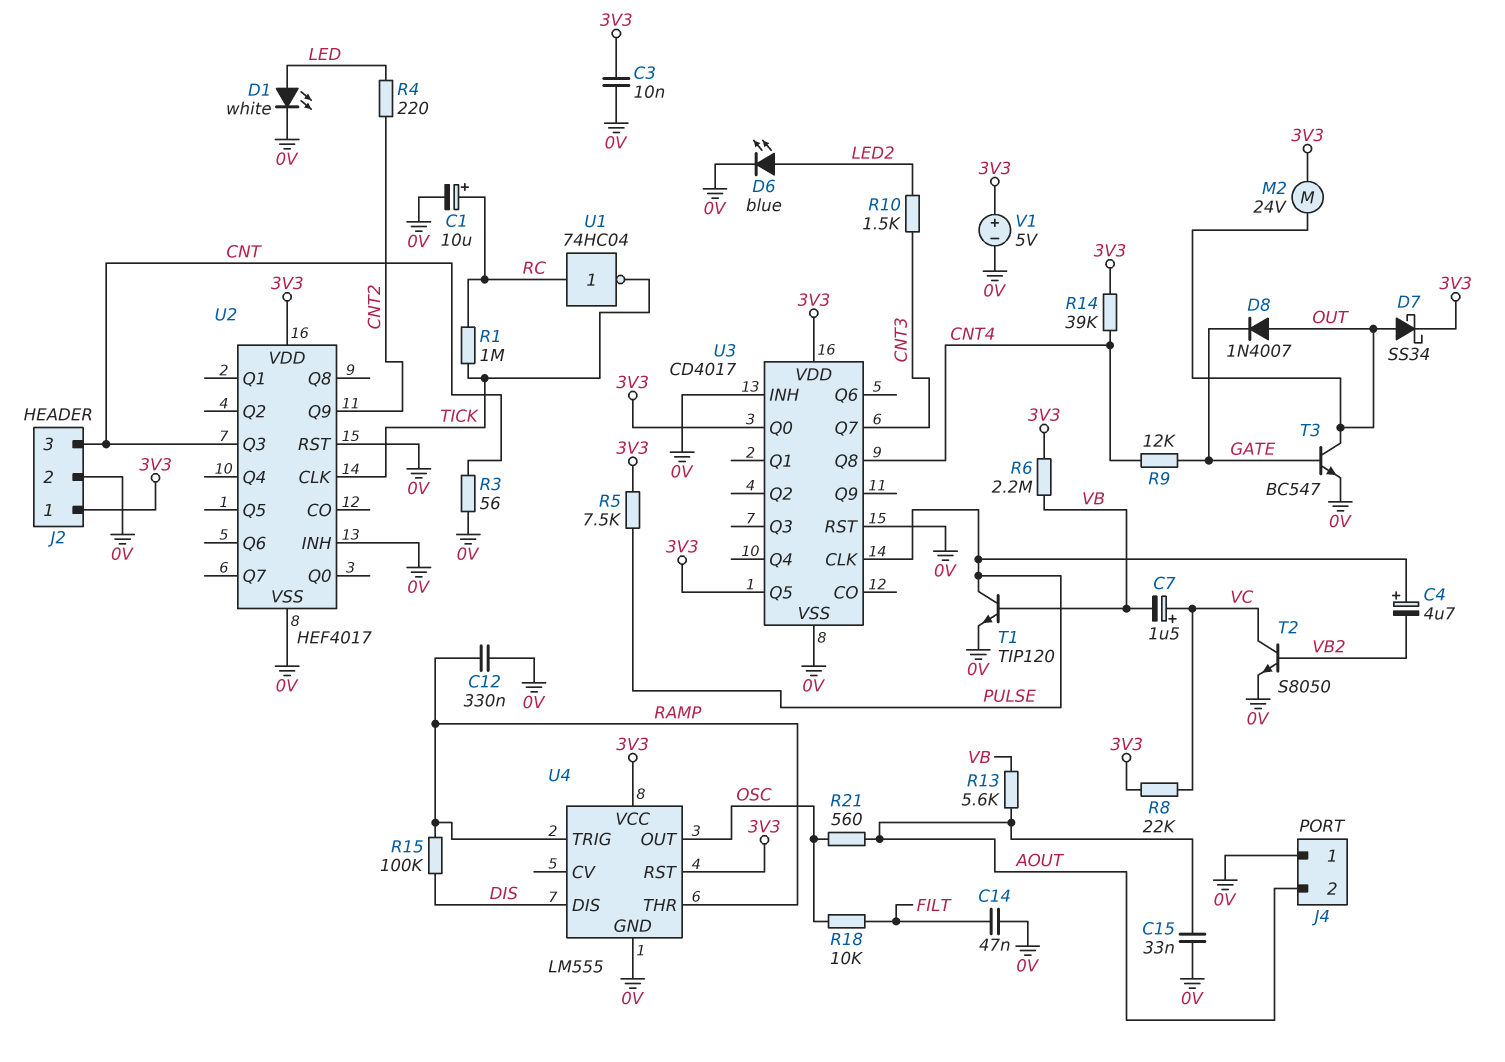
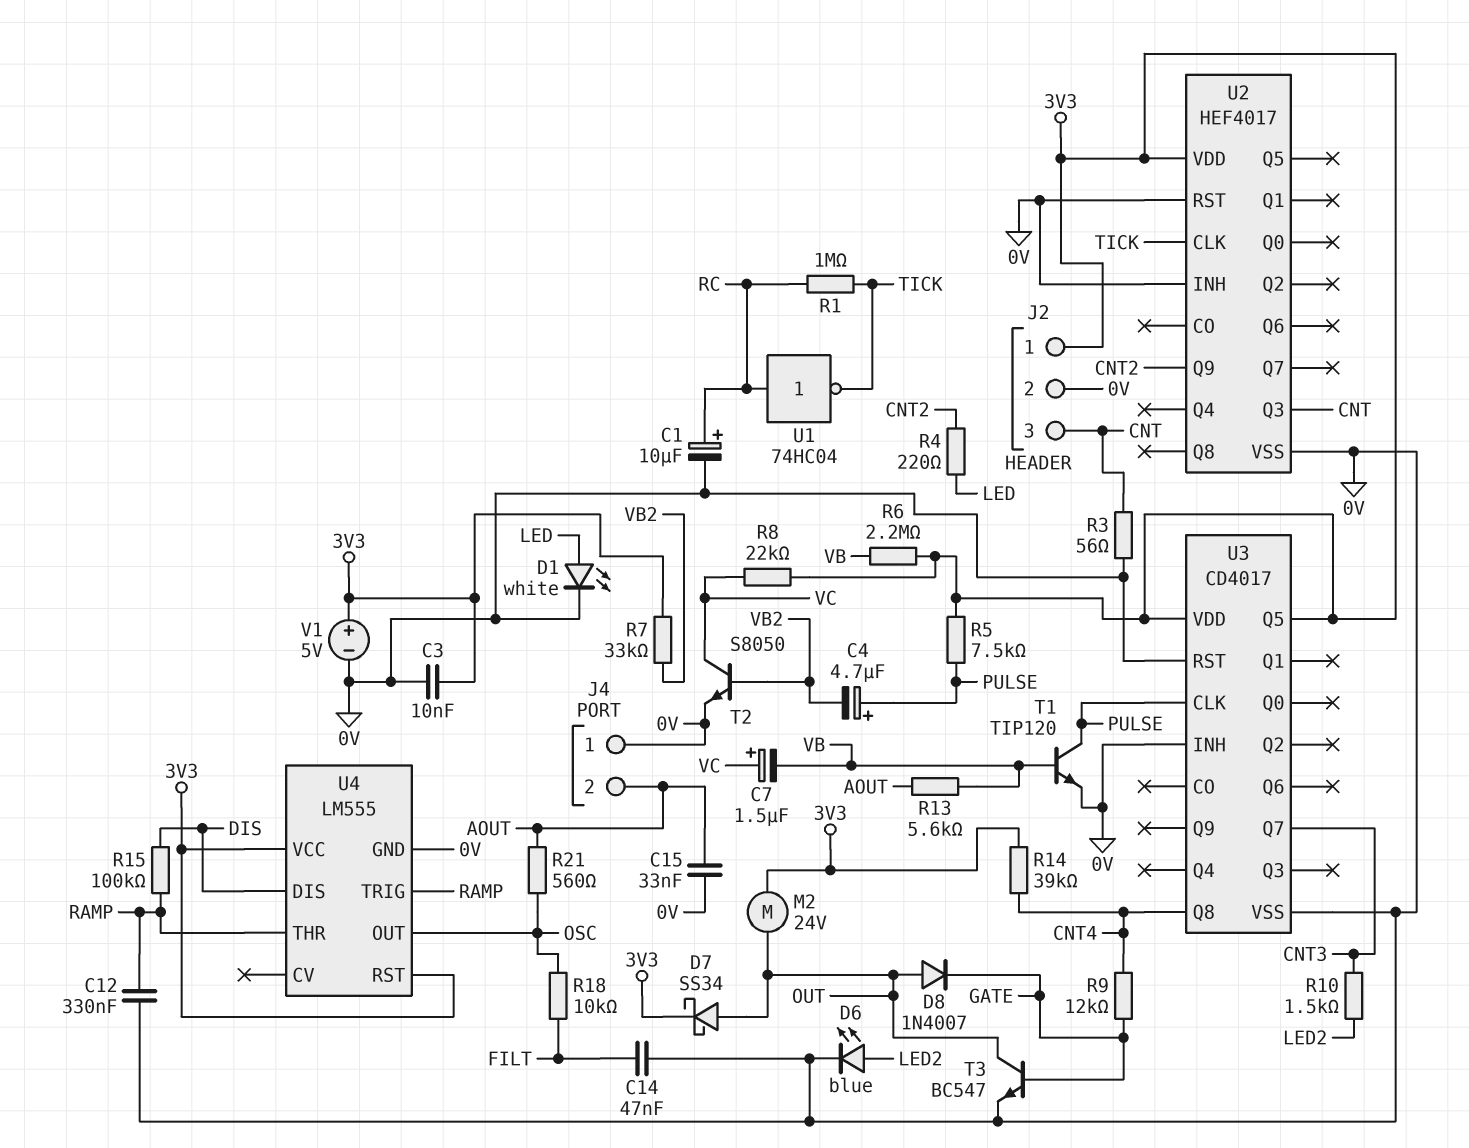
R7: none -> 33k (3V3, VB2)
U3 pin Q0: 3V3 -> none

